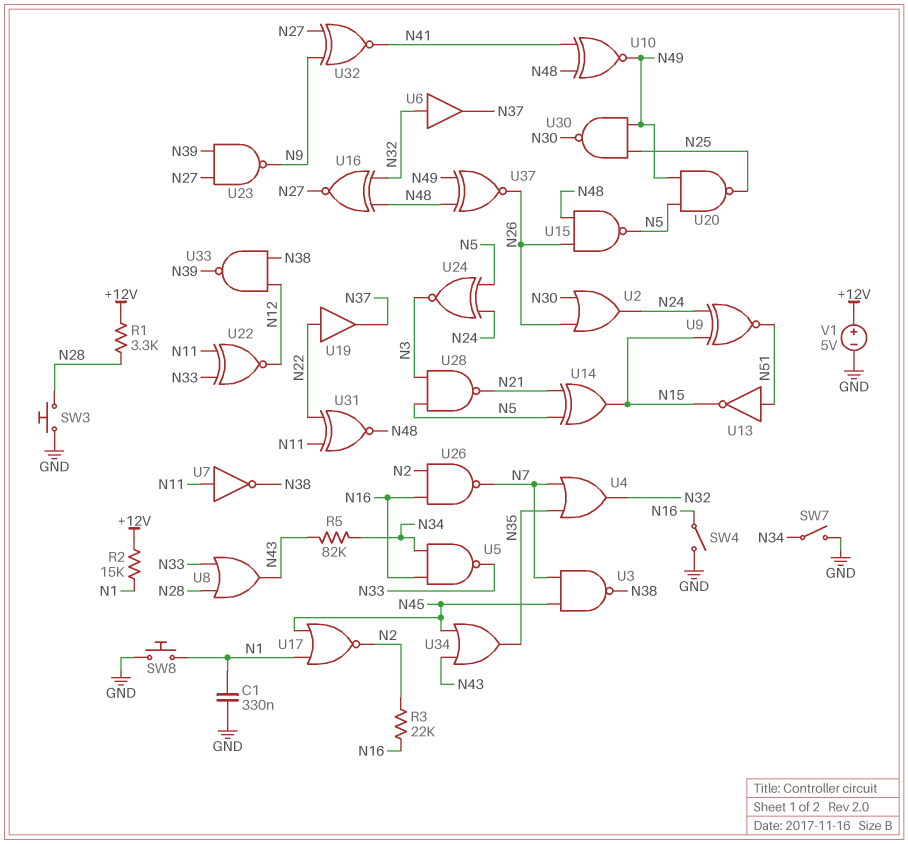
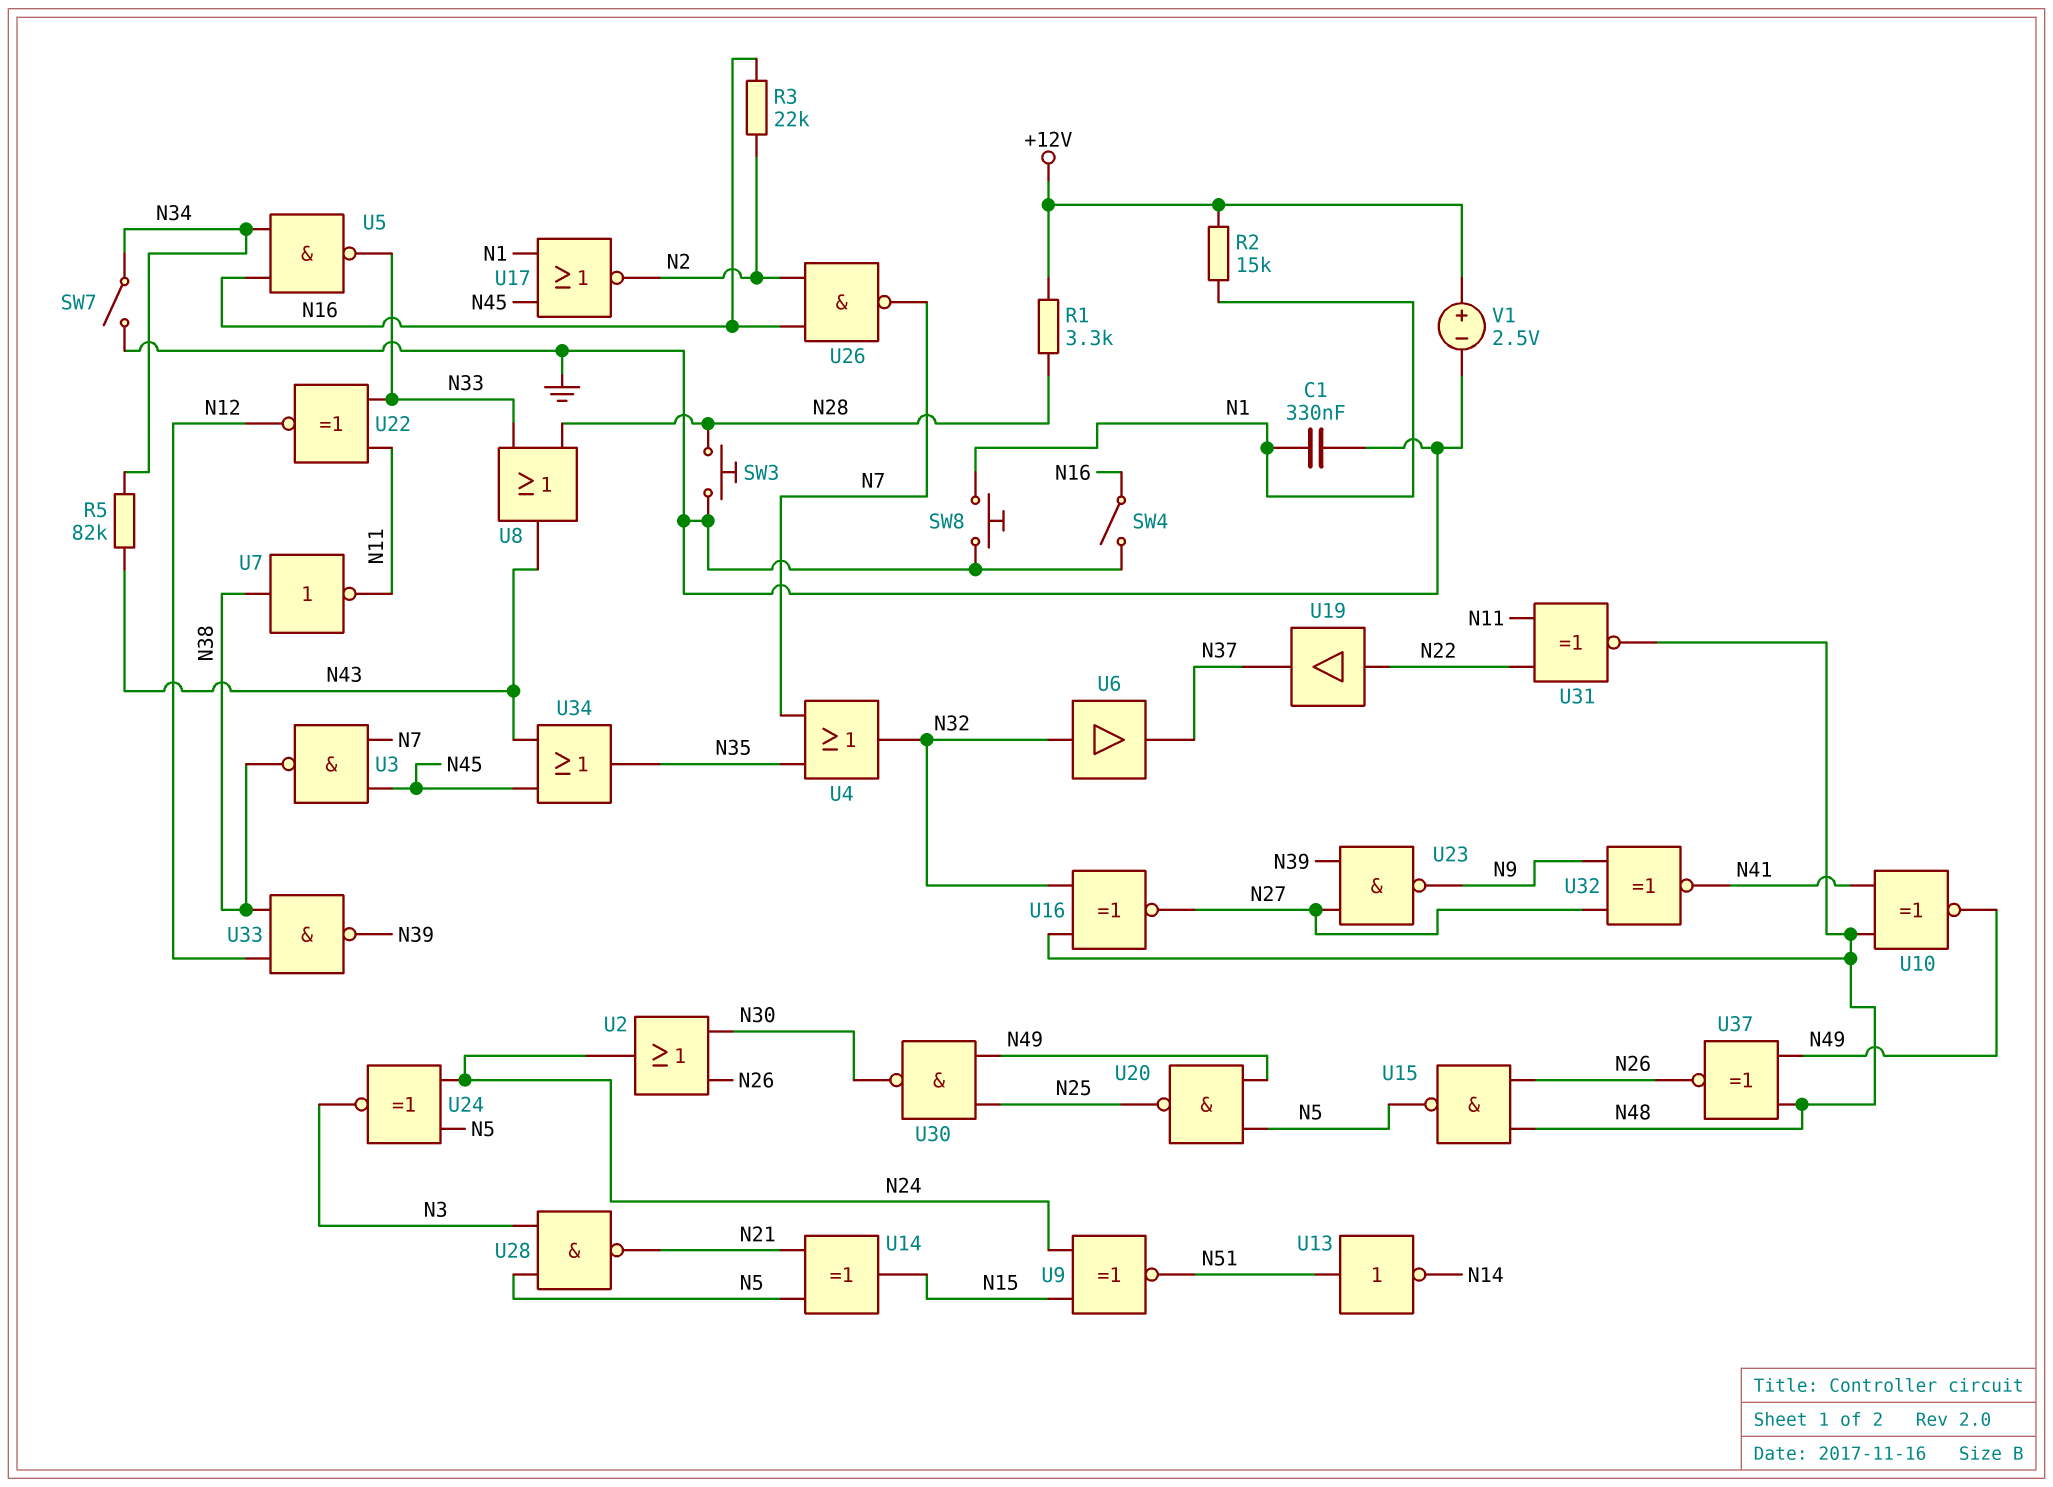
U7: NOT (in N11, out N38) -> NOT (in N38, out N11)
U13: NOT (in N51, out N15) -> NOT (in N51, out N14)
V1: 5V (plus +12V, minus GND) -> 2.5V (plus +12V, minus GND)

